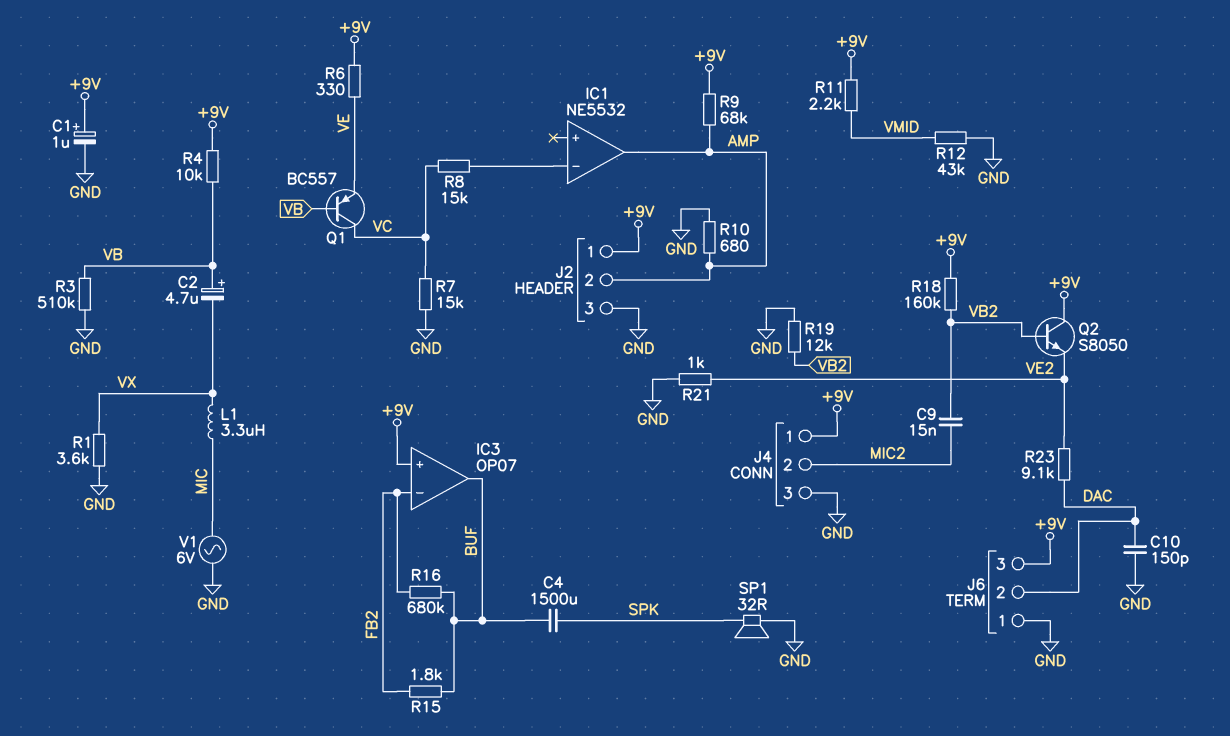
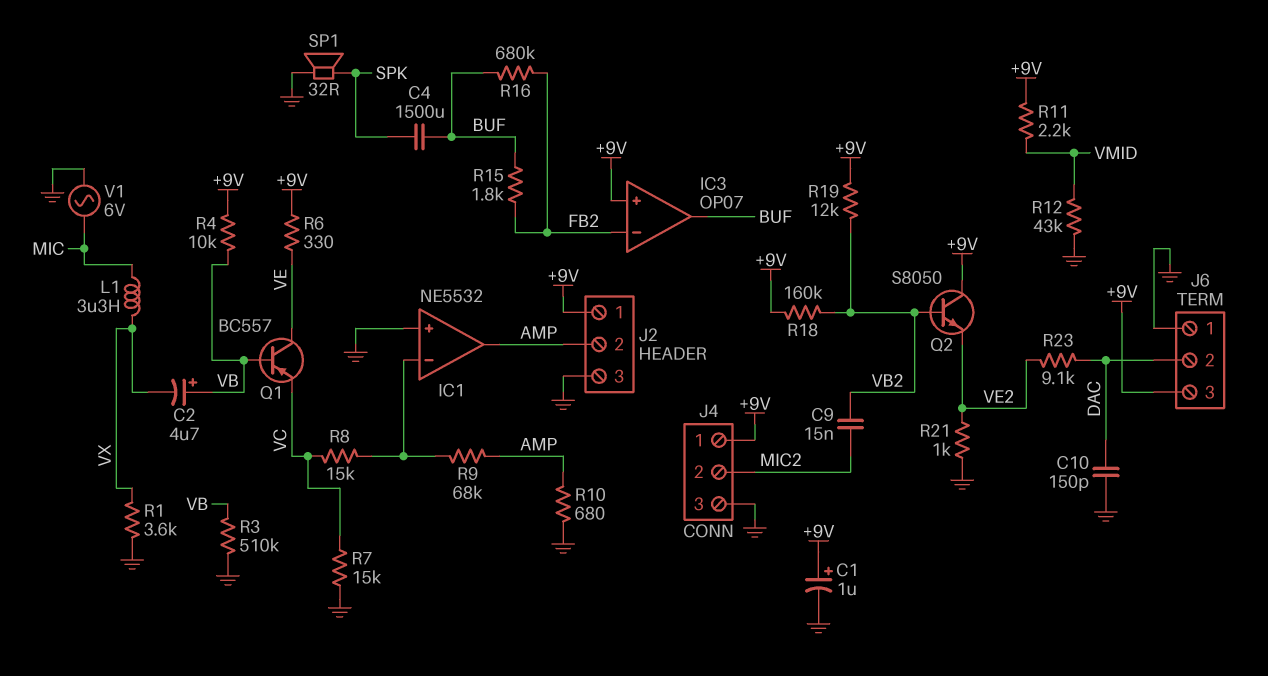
IC1 pin in+: none -> GND
Q1: PNP BC557 (B VB, C VC, E VE) -> PNP BC557 (B VB, C VE, E VC)
R9: 68k (+9V, AMP) -> 68k (AMP, IC1/in-)
R19: 12k (GND, VB2) -> 12k (+9V, VB2)

